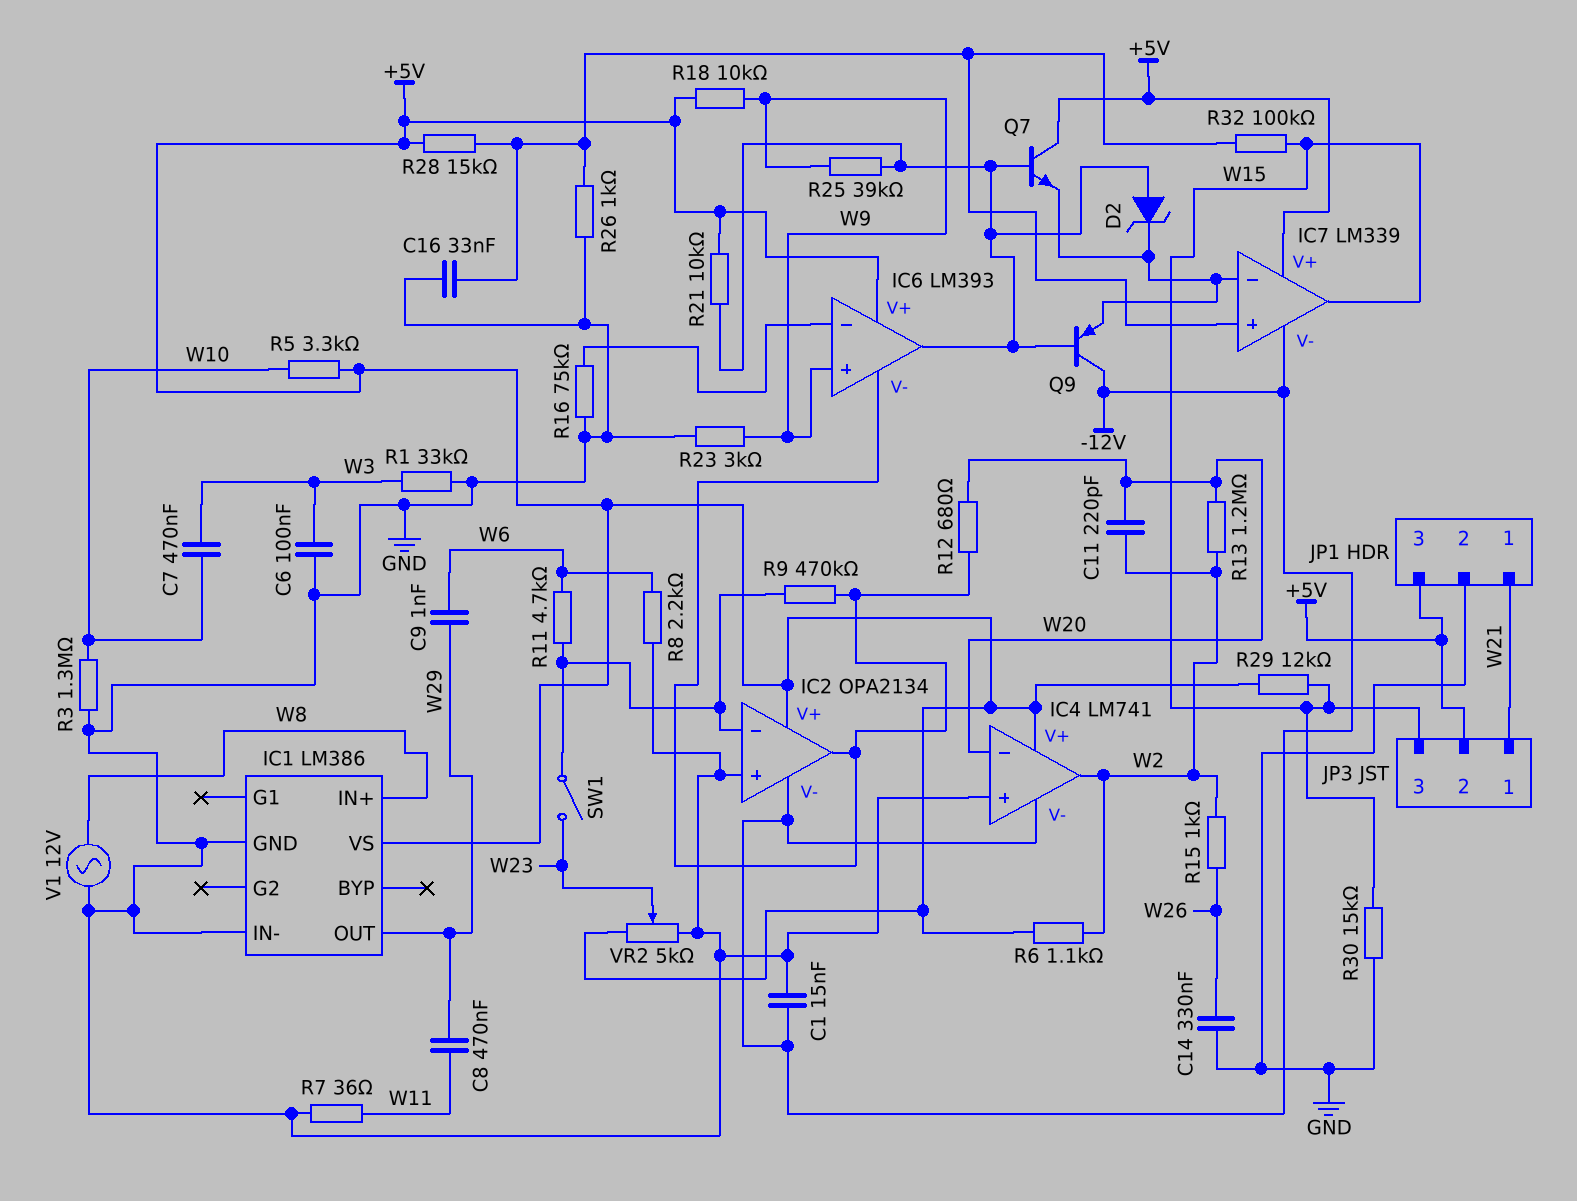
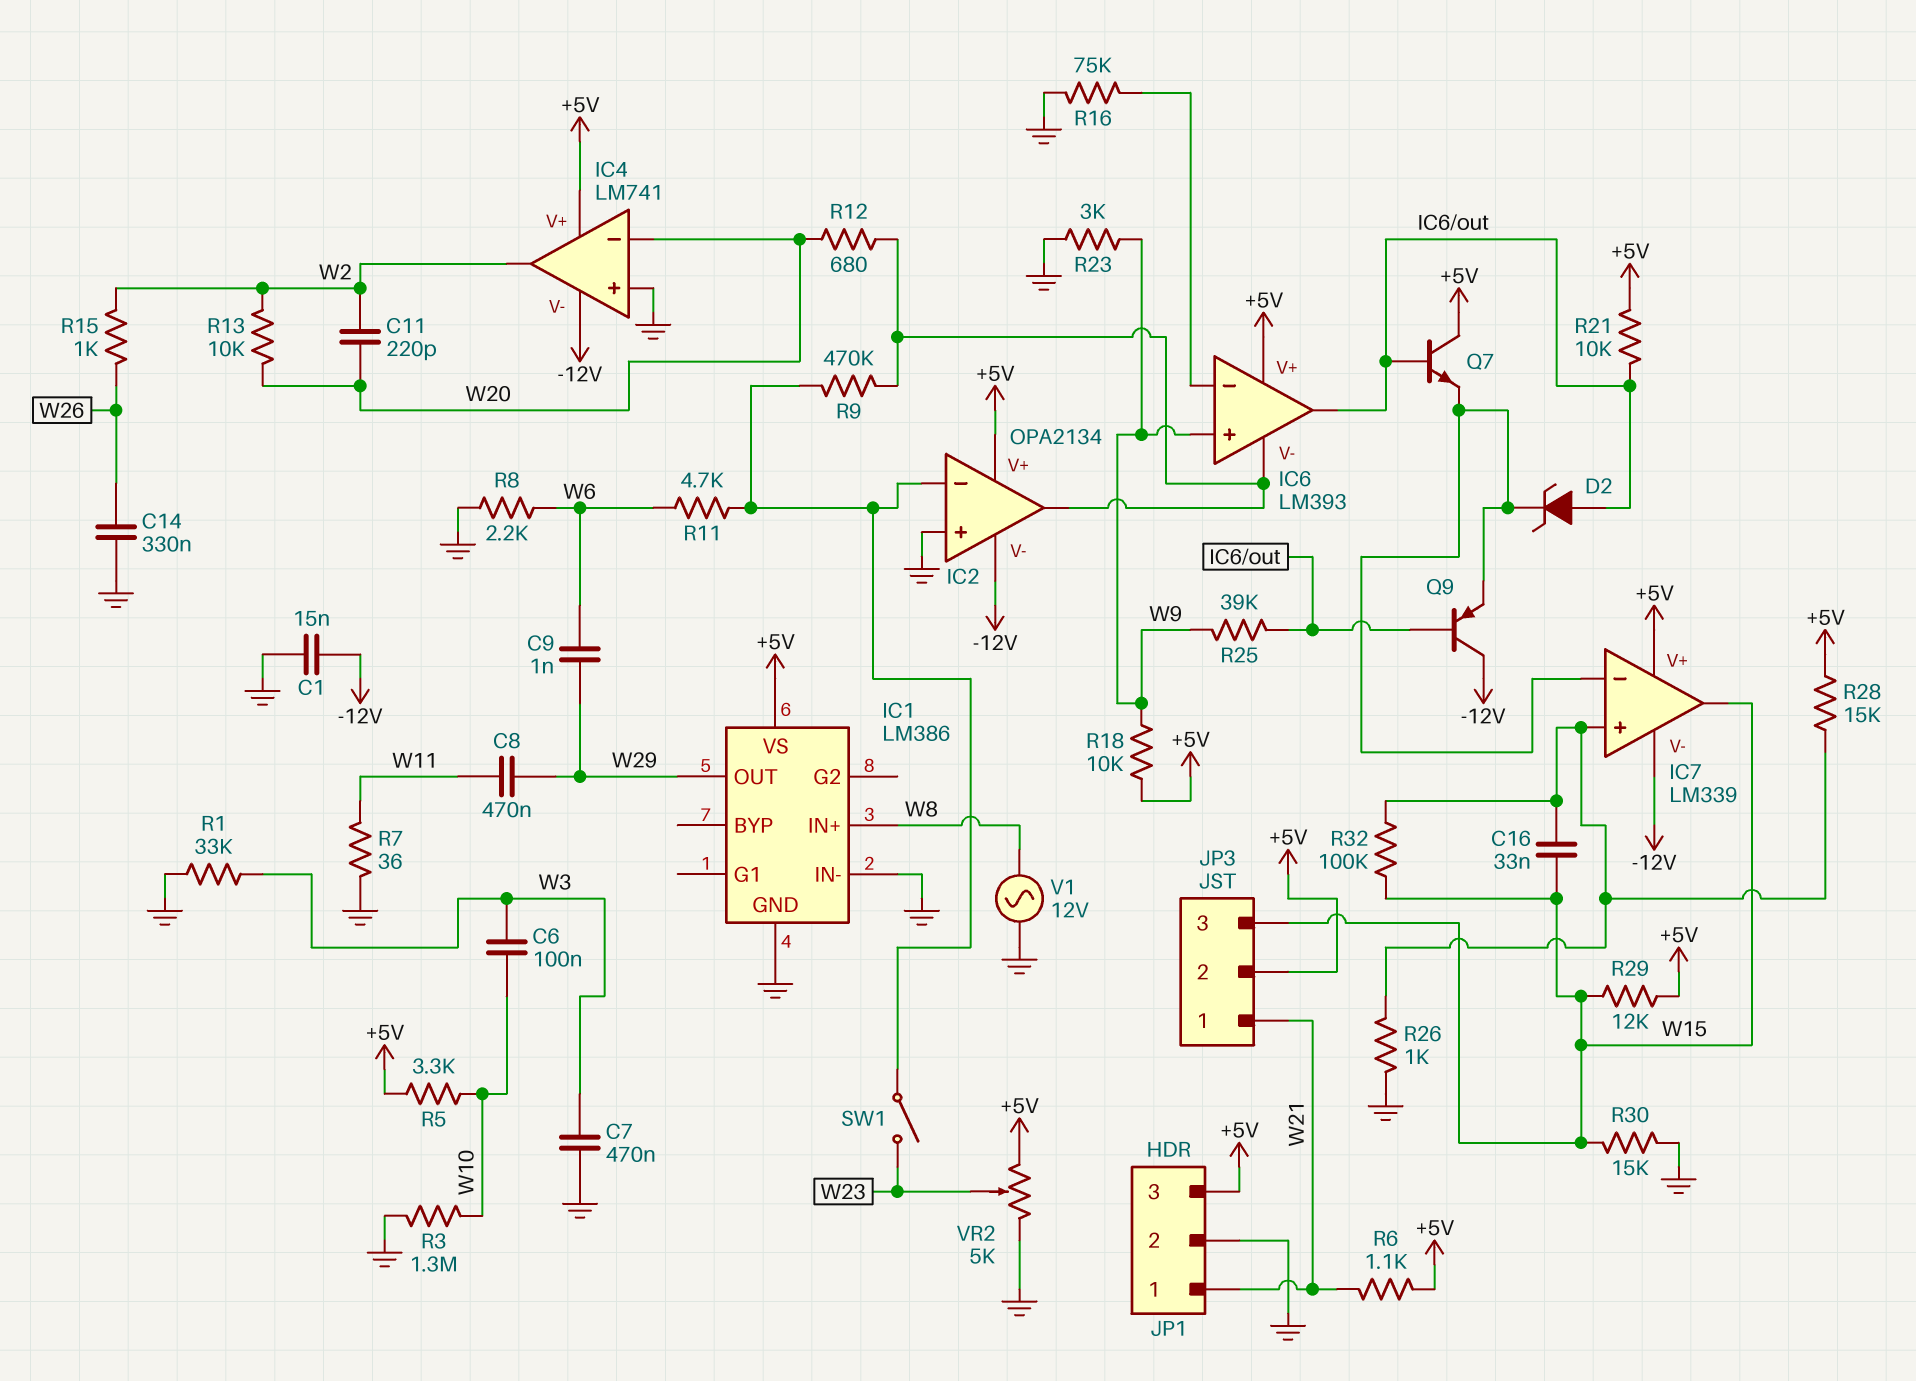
C6: 100nF (GND, W3) -> 100nF (W3, W10)
C7: 470nF (W3, W10) -> 470nF (GND, W3)
C16: 33nF (GND, IC7/in+) -> 33nF (IC7/in+, W15)
R6: 1.1k (+5V, W2) -> 1.1k (+5V, W21)
R13: 1.2M (W2, W20) -> 10k (W2, W20)

